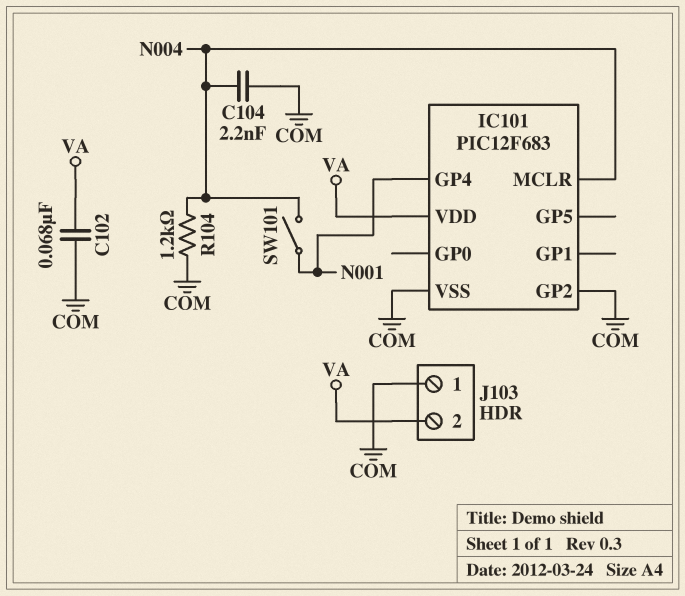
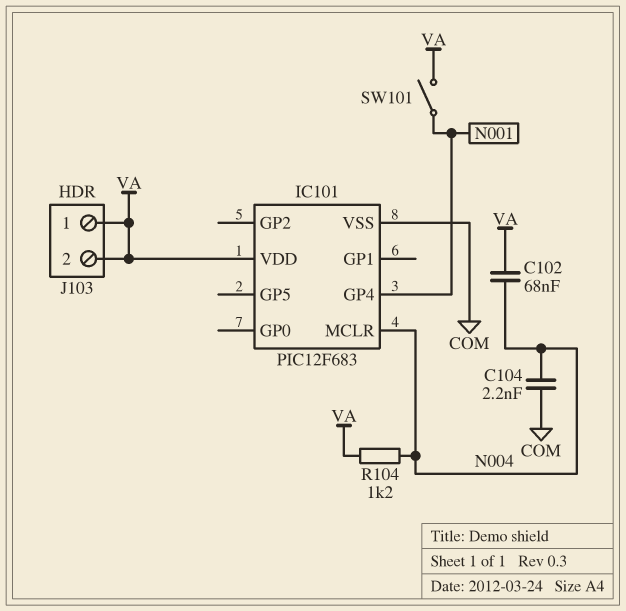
C102: 68nF (COM, VA) -> 68nF (N004, VA)
IC101 pin GP2: COM -> none
J103 pin 1: COM -> VA
R104: 1.2k (COM, N004) -> 1.2k (N004, VA)
SW101: switch (N001, N004) -> switch (N001, VA)

